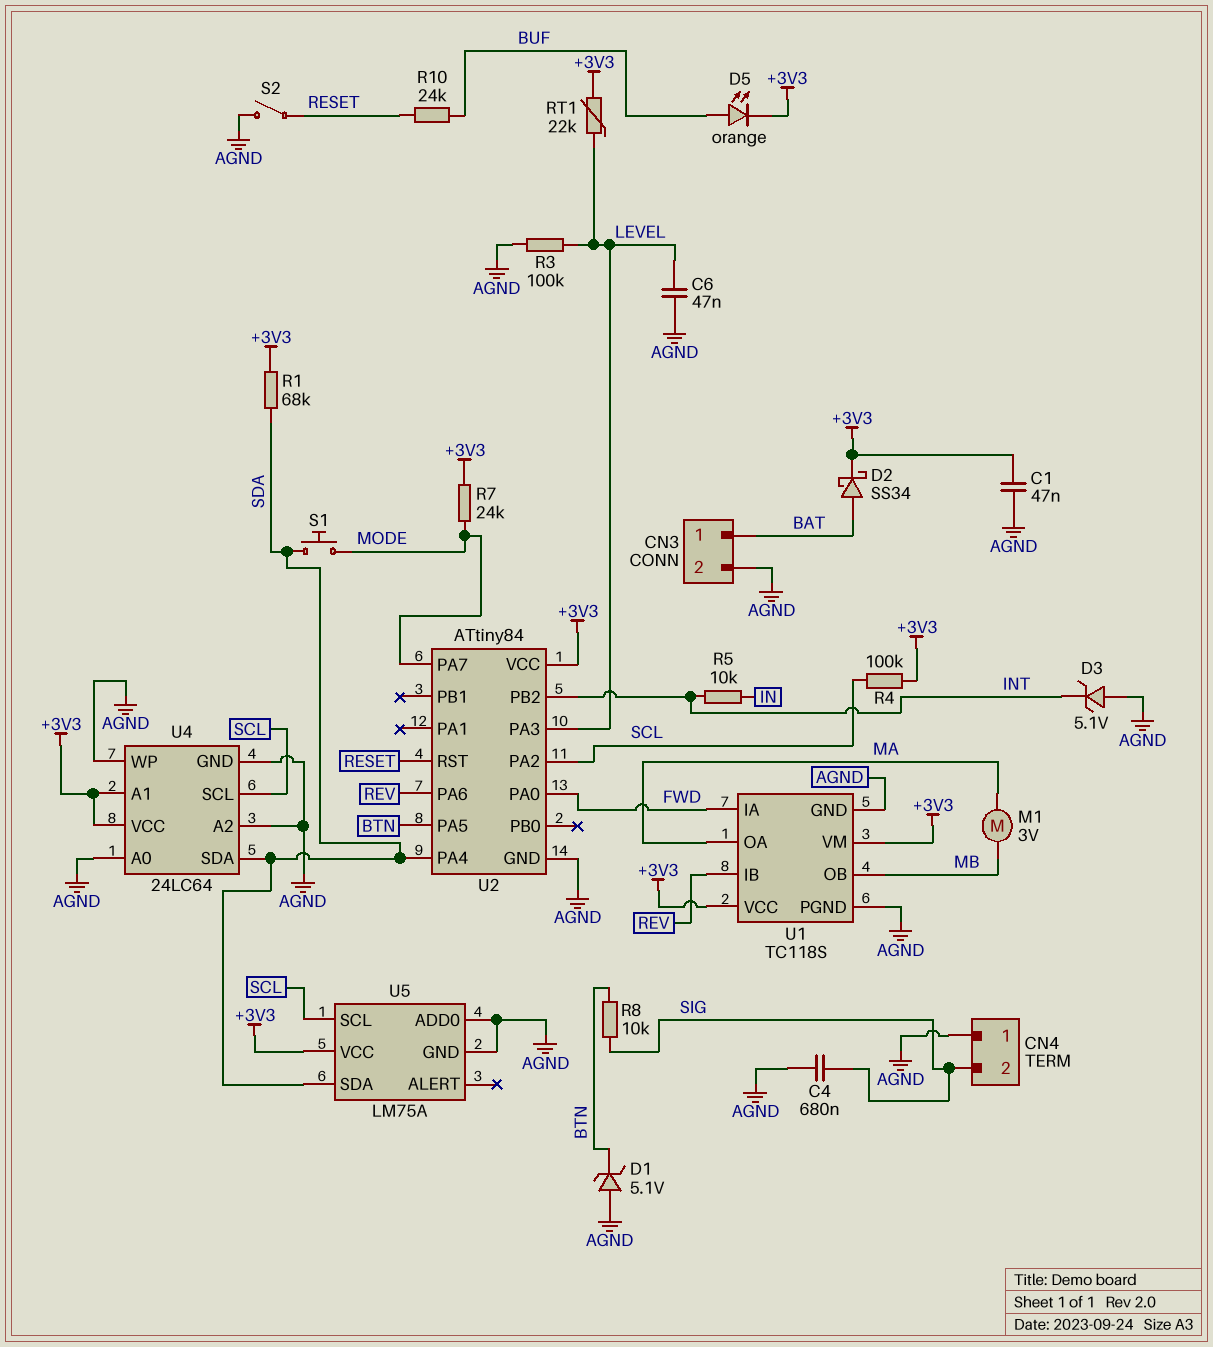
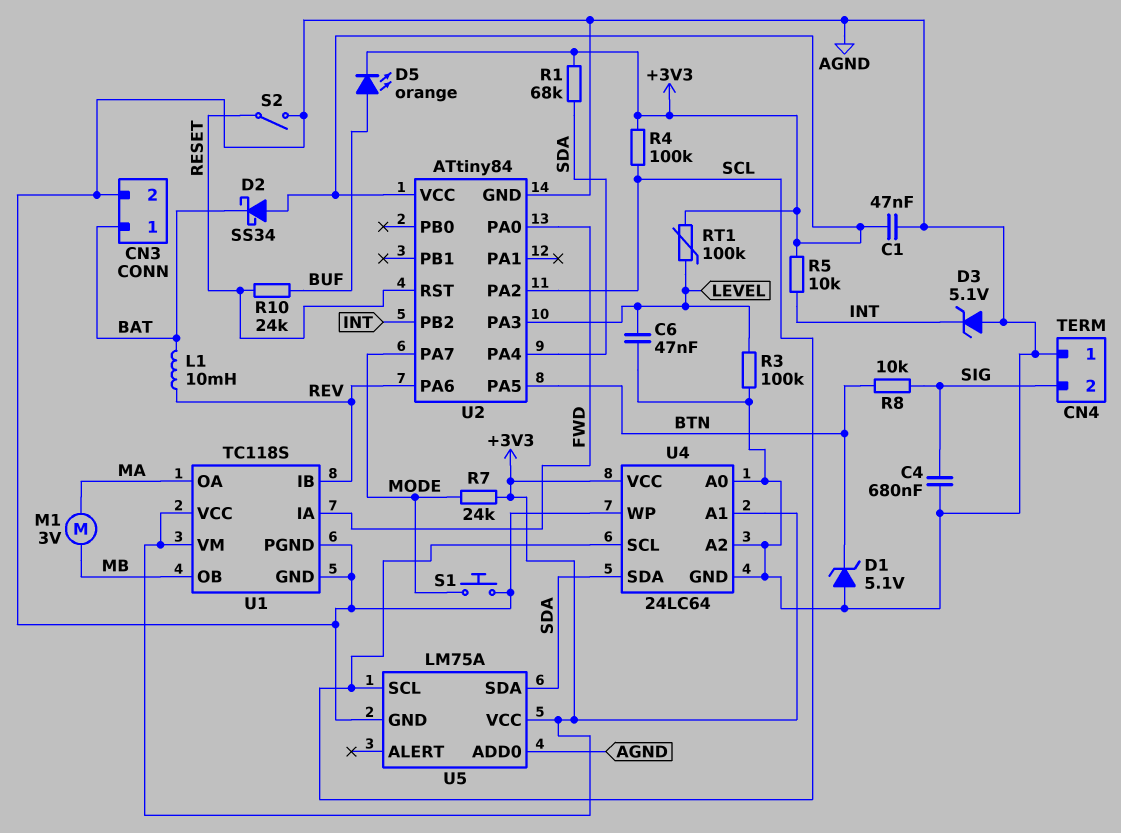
D2: schottky SS34 (A BAT, K +3V3) -> schottky SS34 (A +3V3, K BAT)
L1: none -> 10mH (BAT, REV)
R5: 10k (IN, INT) -> 10k (+3V3, INT)
RT1: 22k (+3V3, LEVEL) -> 100k (+3V3, LEVEL)
S1: button (MODE, SDA) -> button (AGND, MODE)

